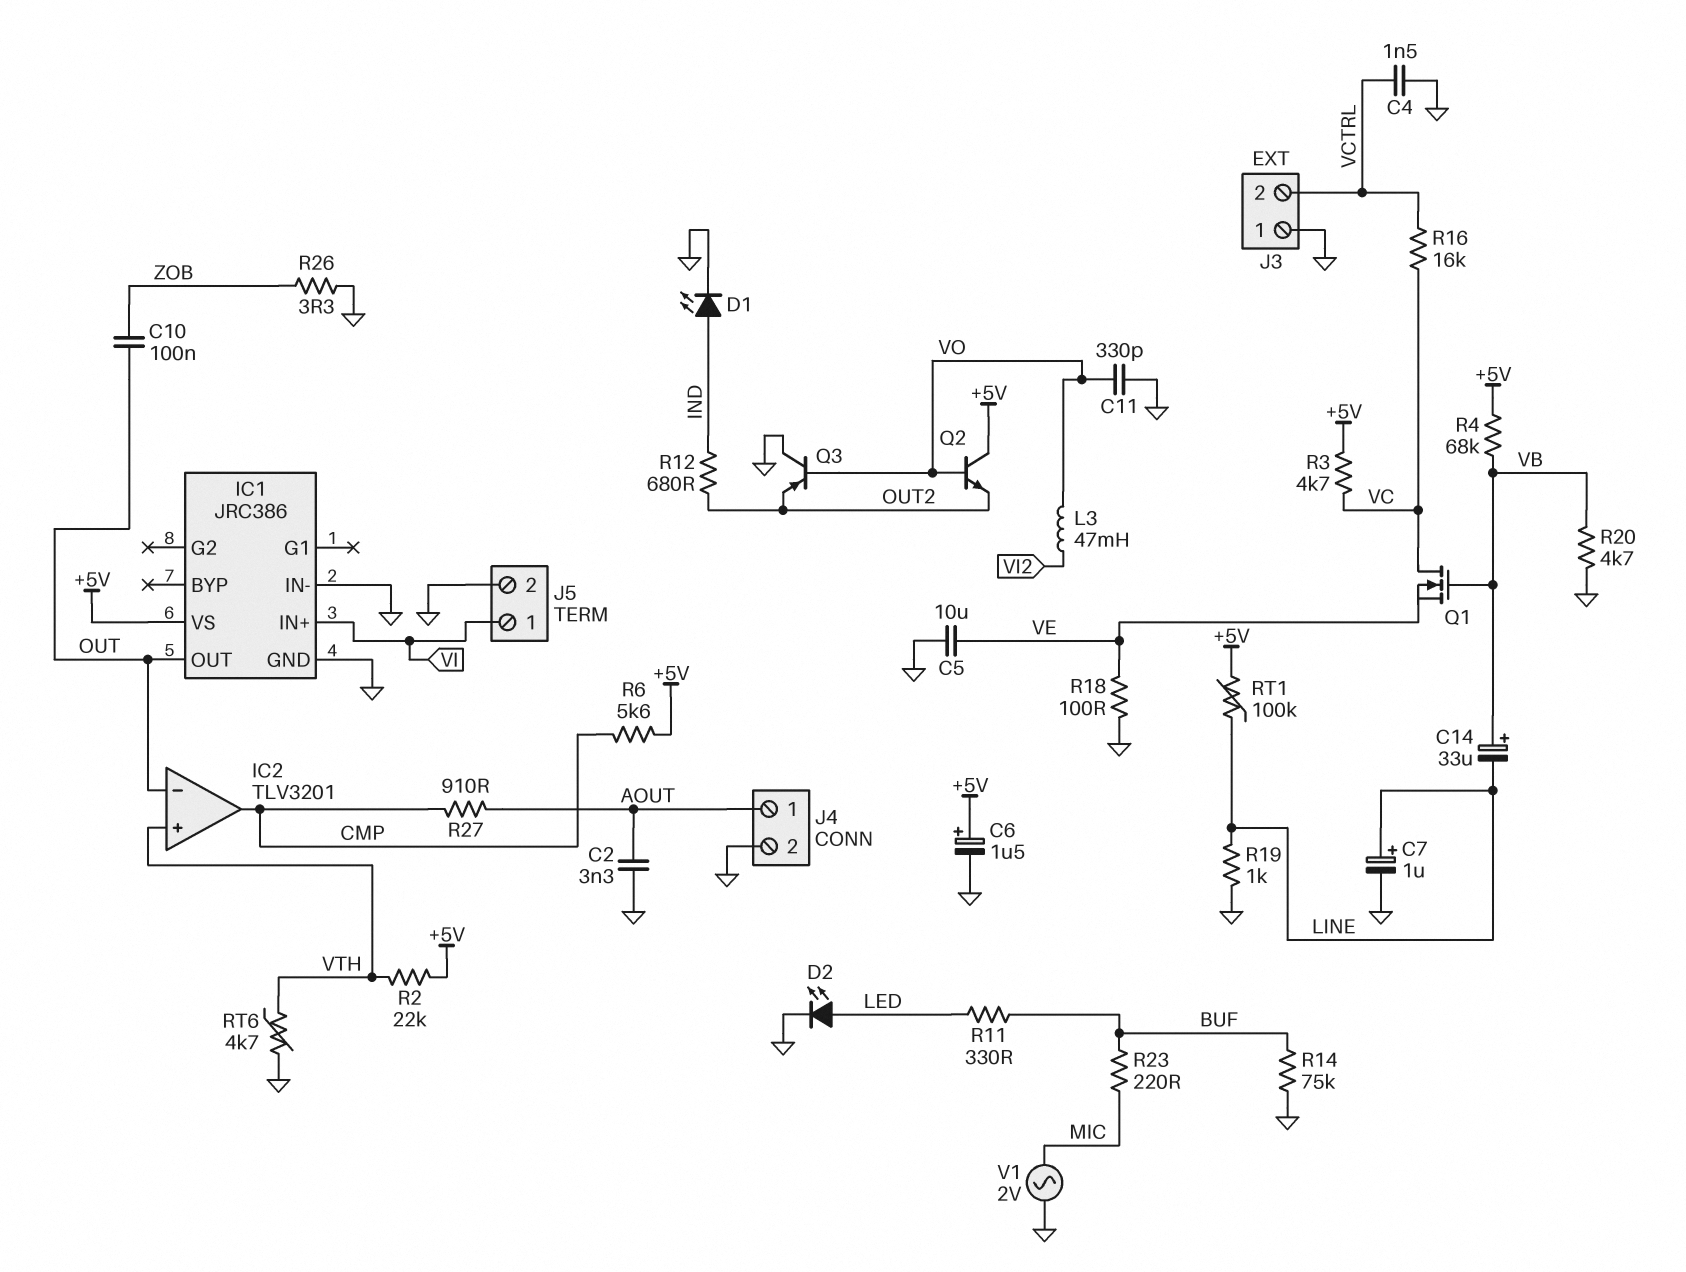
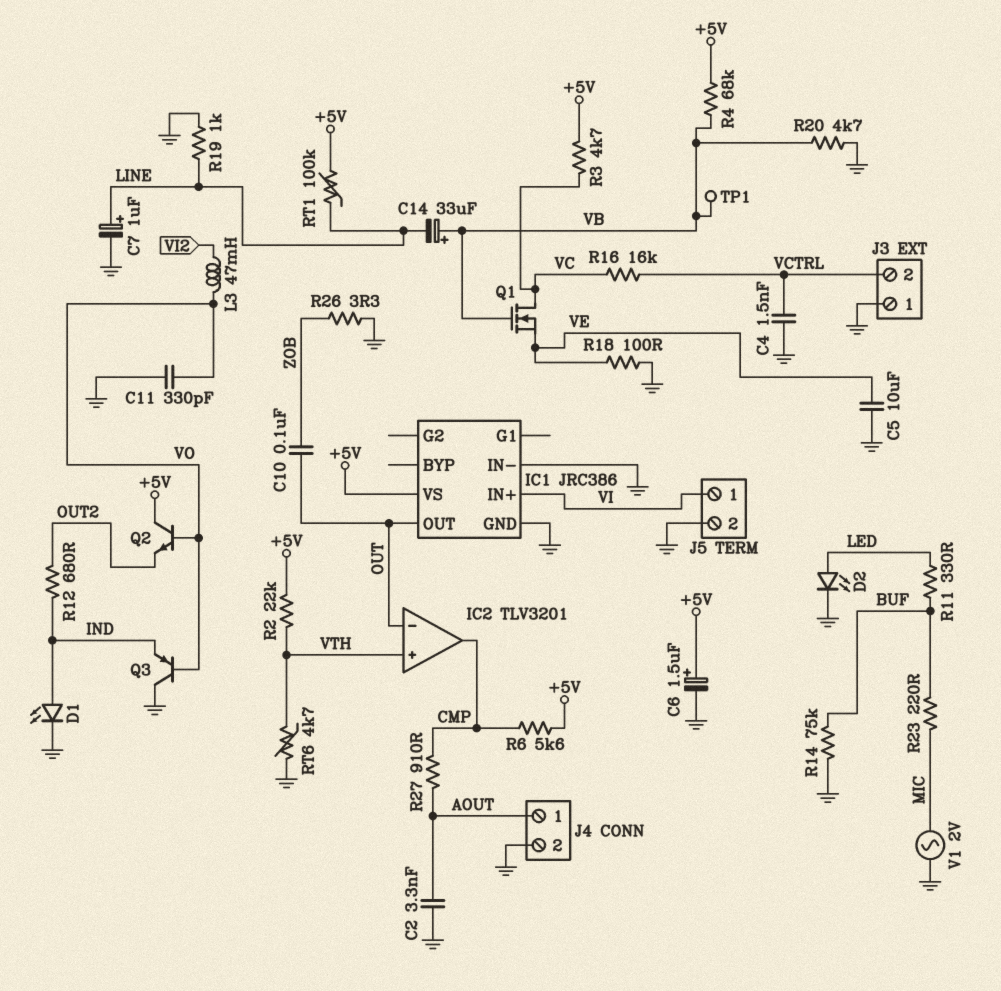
Q3: PNP (B VO, C GND, E OUT2) -> PNP (B VO, C GND, E IND)
TP1: none -> test point (VB)

